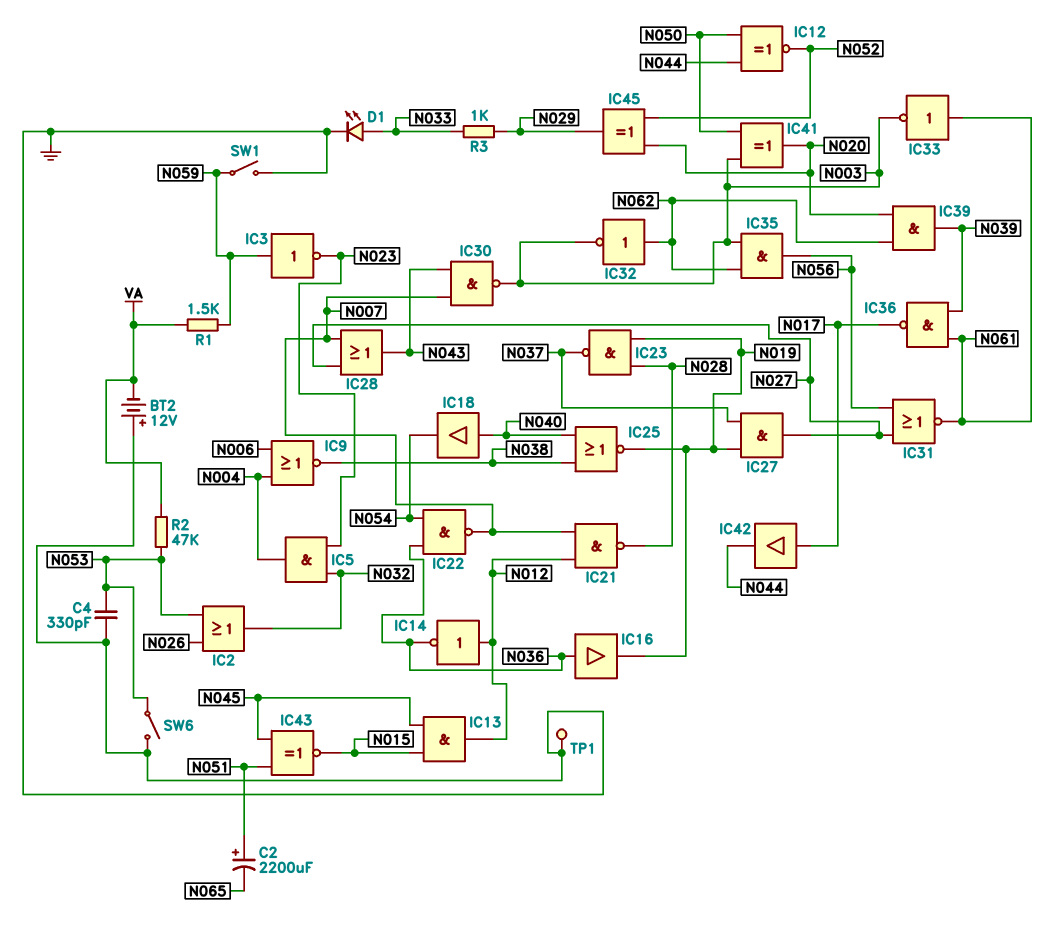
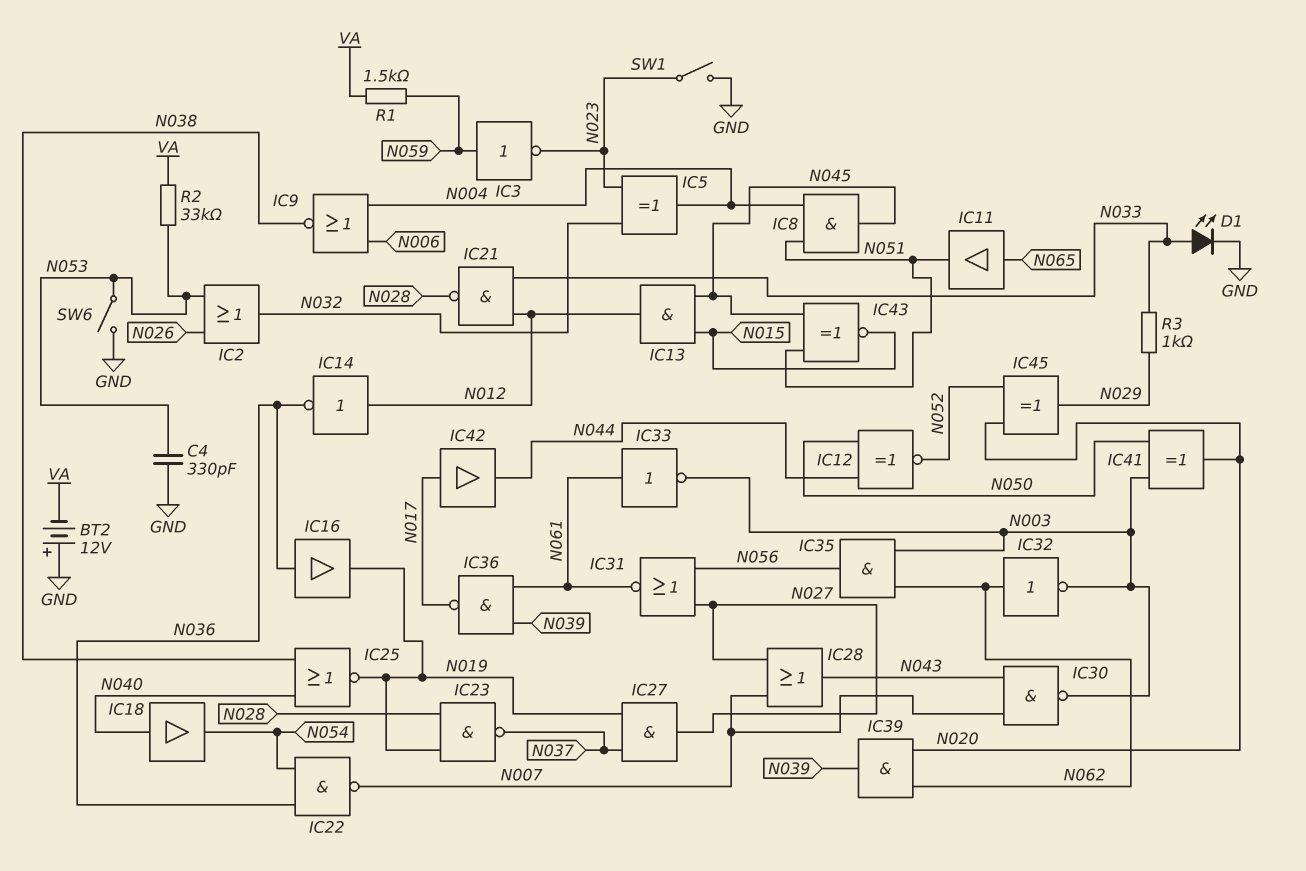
C2: 2200uF (plus N051, minus N065) -> none
IC5: AND (in N023, in N032, out N004) -> XOR (in N023, in N032, out N004)
IC8: none -> AND (in N004, in N051, out N045)
IC11: none -> buffer (in N065, out N051)
IC21: NAND (in N007, in N012, out N028) -> NAND (in N012, in N033, out N028)
R2: 47k (N053, VA) -> 33k (N053, VA)
SW1: switch (GND, N059) -> switch (GND, N023)
TP1: test point (GND) -> none

